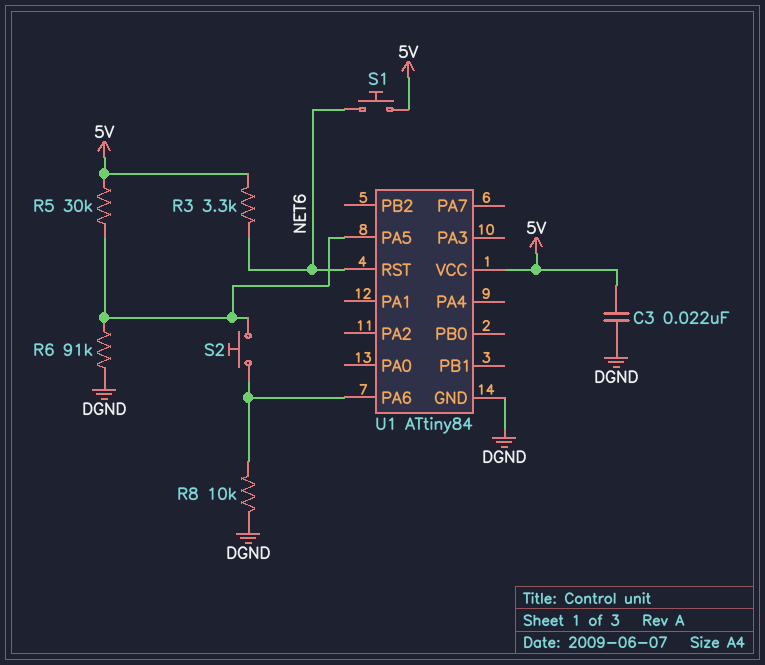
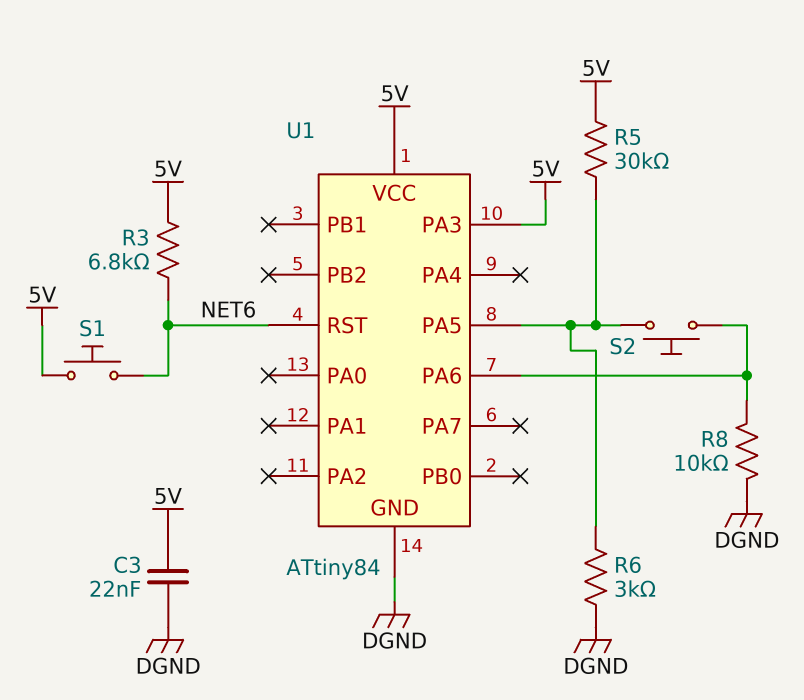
R3: 3.3k (5V, NET6) -> 6.8k (5V, NET6)
R6: 91k (DGND, U1/PA5) -> 3k (DGND, U1/PA5)
U1 pin PA3: none -> 5V

